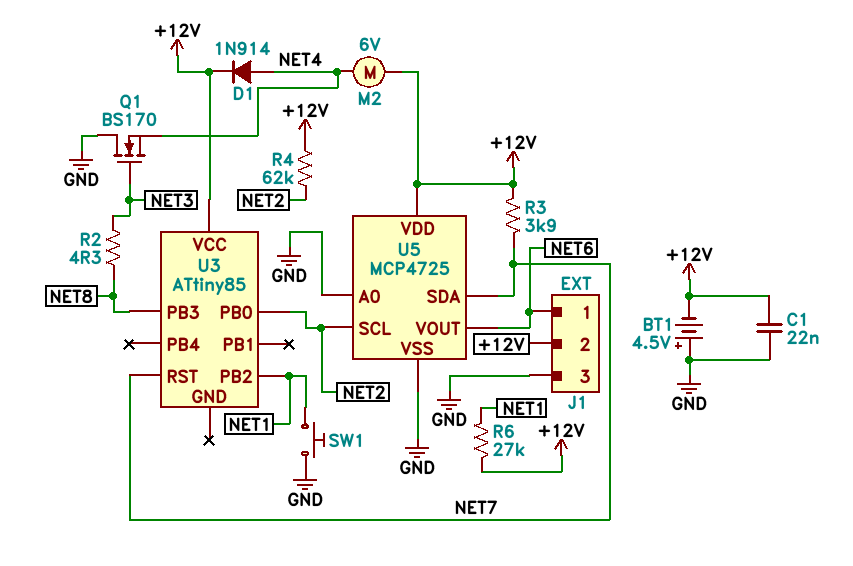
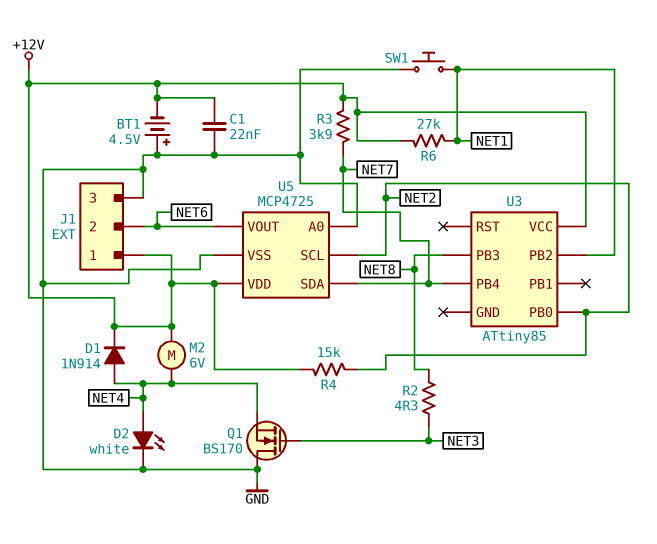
D2: none -> LED white (A NET4, K GND)
J1 pin 1: NET6 -> +12V
J1 pin 2: +12V -> NET6
R4: 62k (+12V, NET2) -> 15k (+12V, NET2)
U3 pin PB4: none -> NET7
U3 pin RST: NET7 -> none

